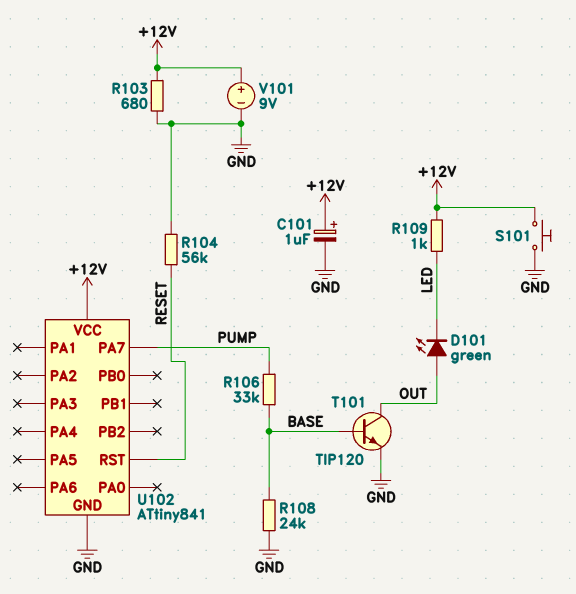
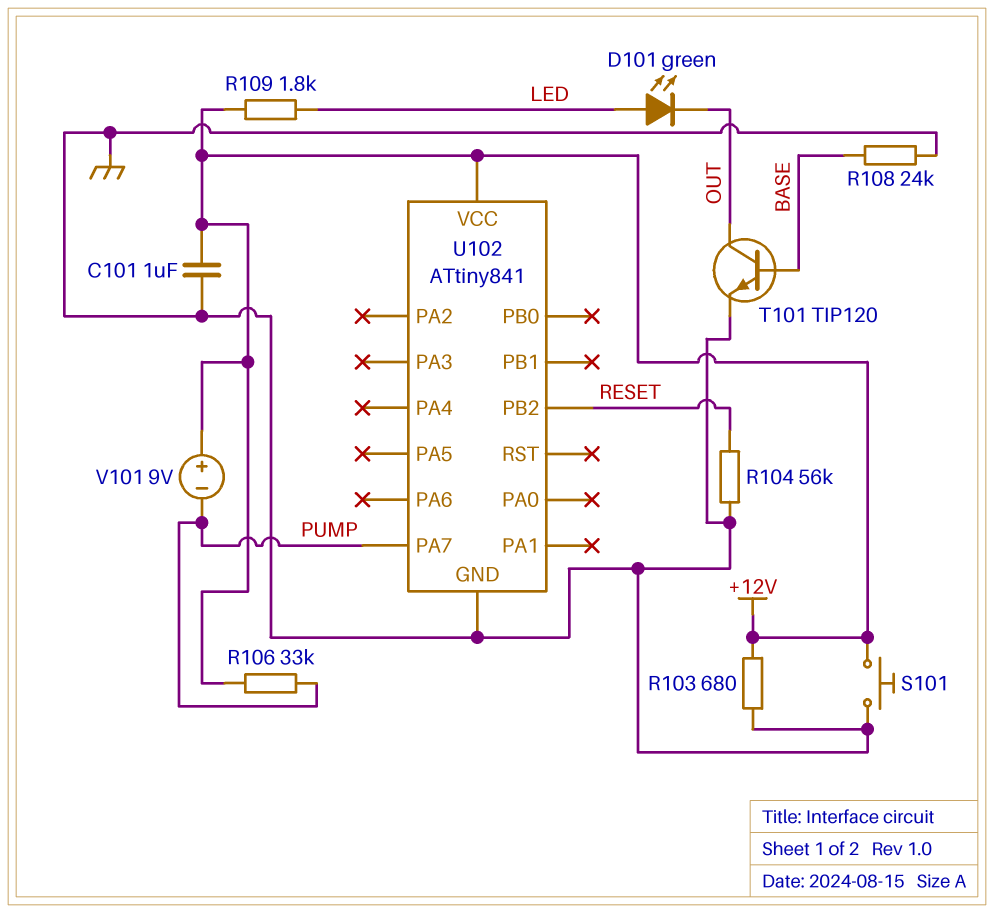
C101: 1uF (plus +12V, minus GND) -> 1uF (+12V, GND)
D101: LED green (A OUT, K LED) -> LED green (A LED, K OUT)
R106: 33k (BASE, PUMP) -> 33k (+12V, PUMP)
R109: 1k (+12V, LED) -> 1.8k (+12V, LED)
U102 pin PB2: none -> RESET
U102 pin RST: RESET -> none
V101: 9V (plus +12V, minus GND) -> 9V (plus +12V, minus PUMP)

